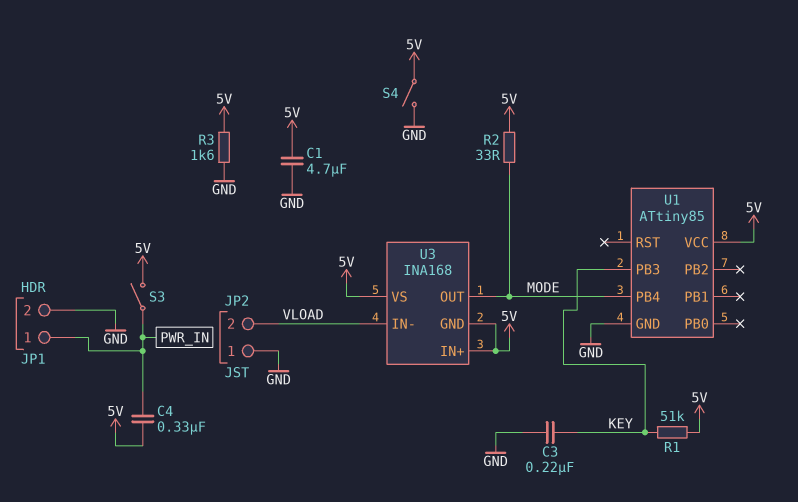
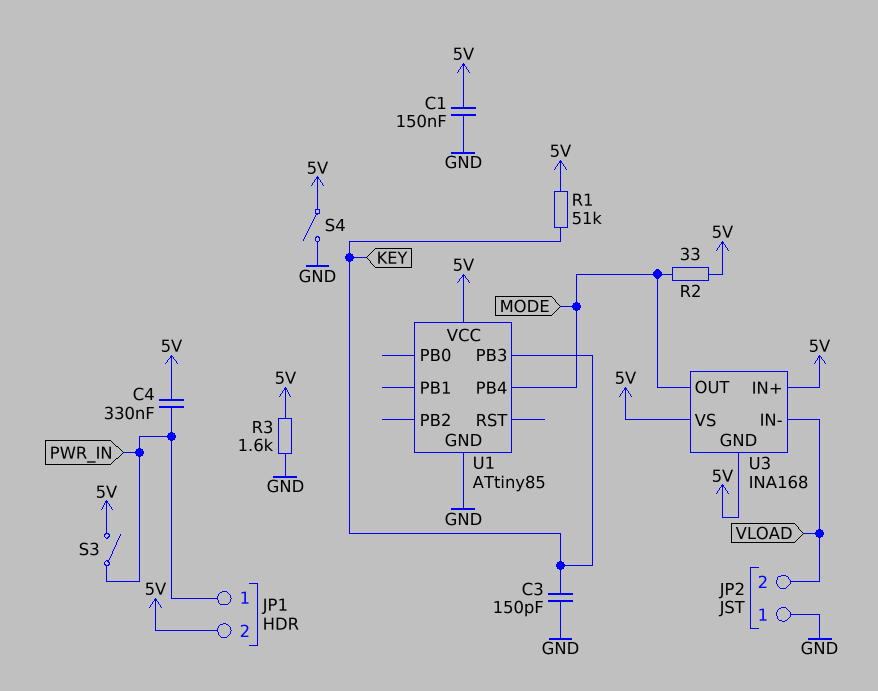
C1: 4.7uF (5V, GND) -> 150nF (5V, GND)
C3: 220nF (GND, KEY) -> 150pF (GND, KEY)
JP1 pin 2: GND -> 5V

